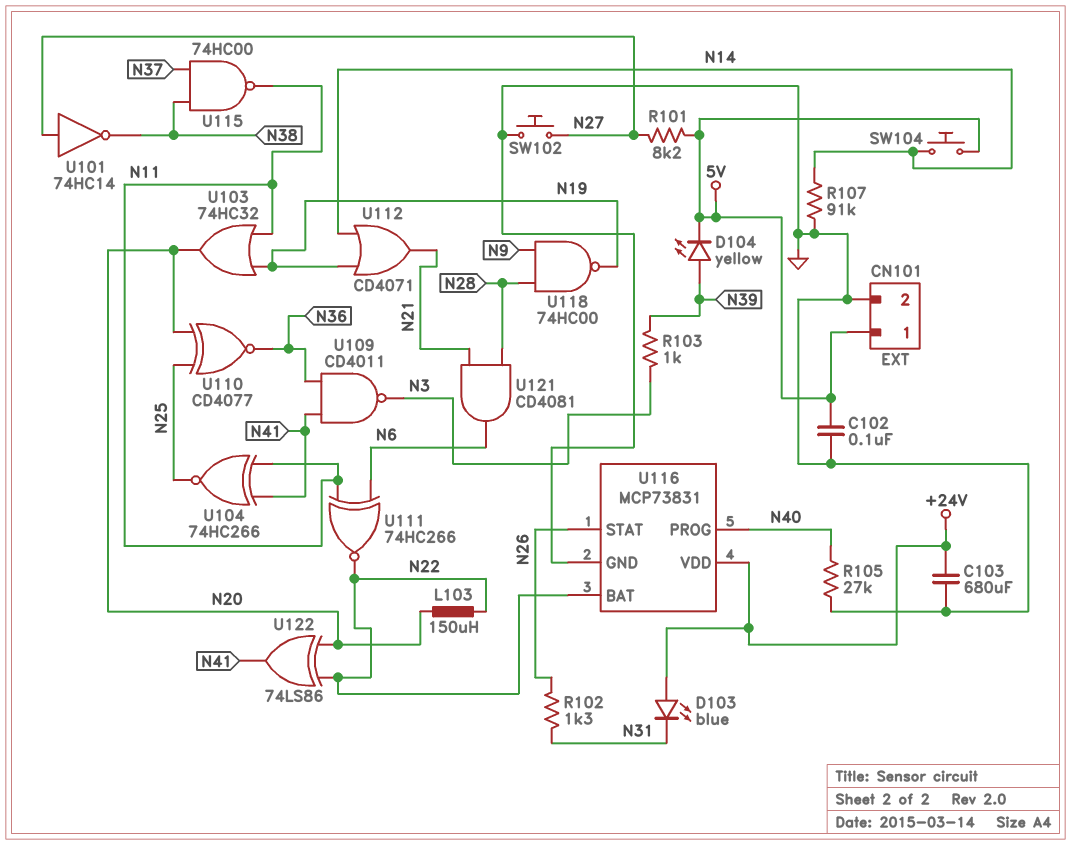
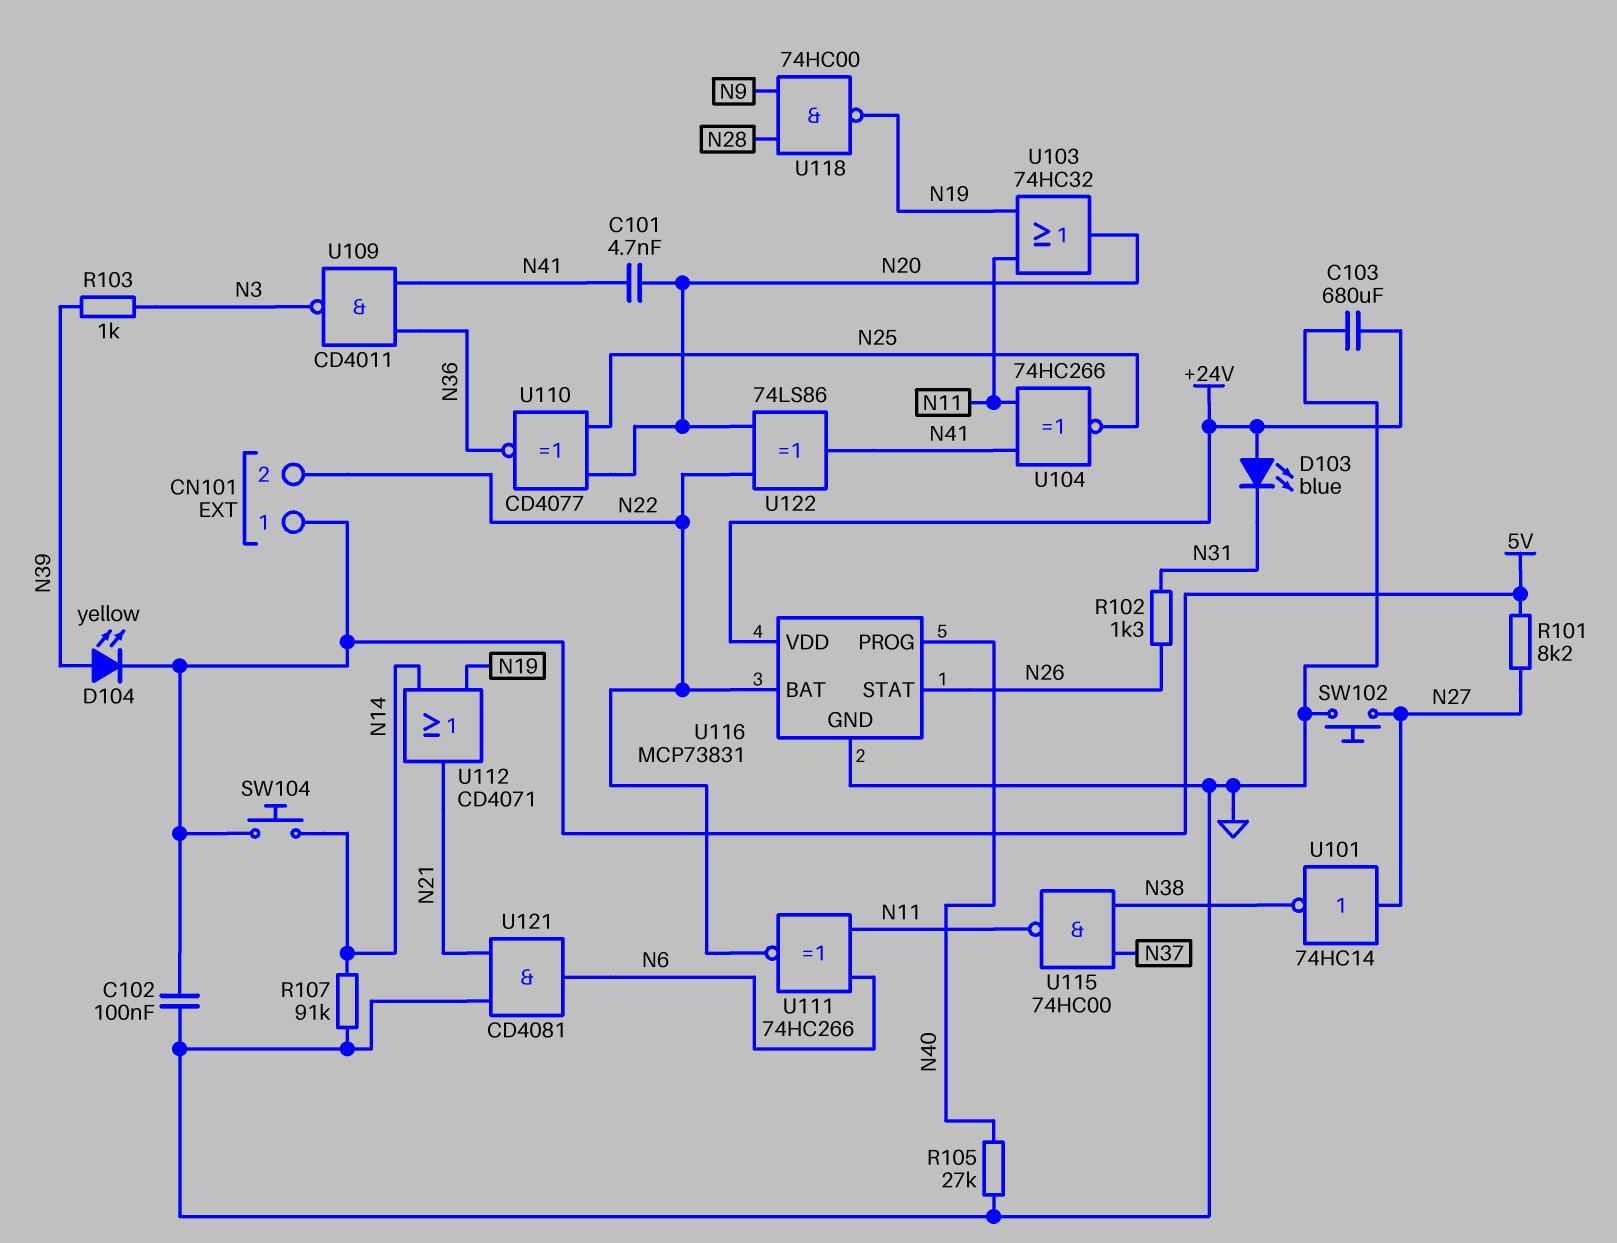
C101: none -> 4.7nF (N20, N41)
CN101 pin 2: GND -> N22
L103: 150uH (N20, N22) -> none
U121: AND CD4081 (in N21, in N28, out N6) -> AND CD4081 (in GND, in N21, out N6)

